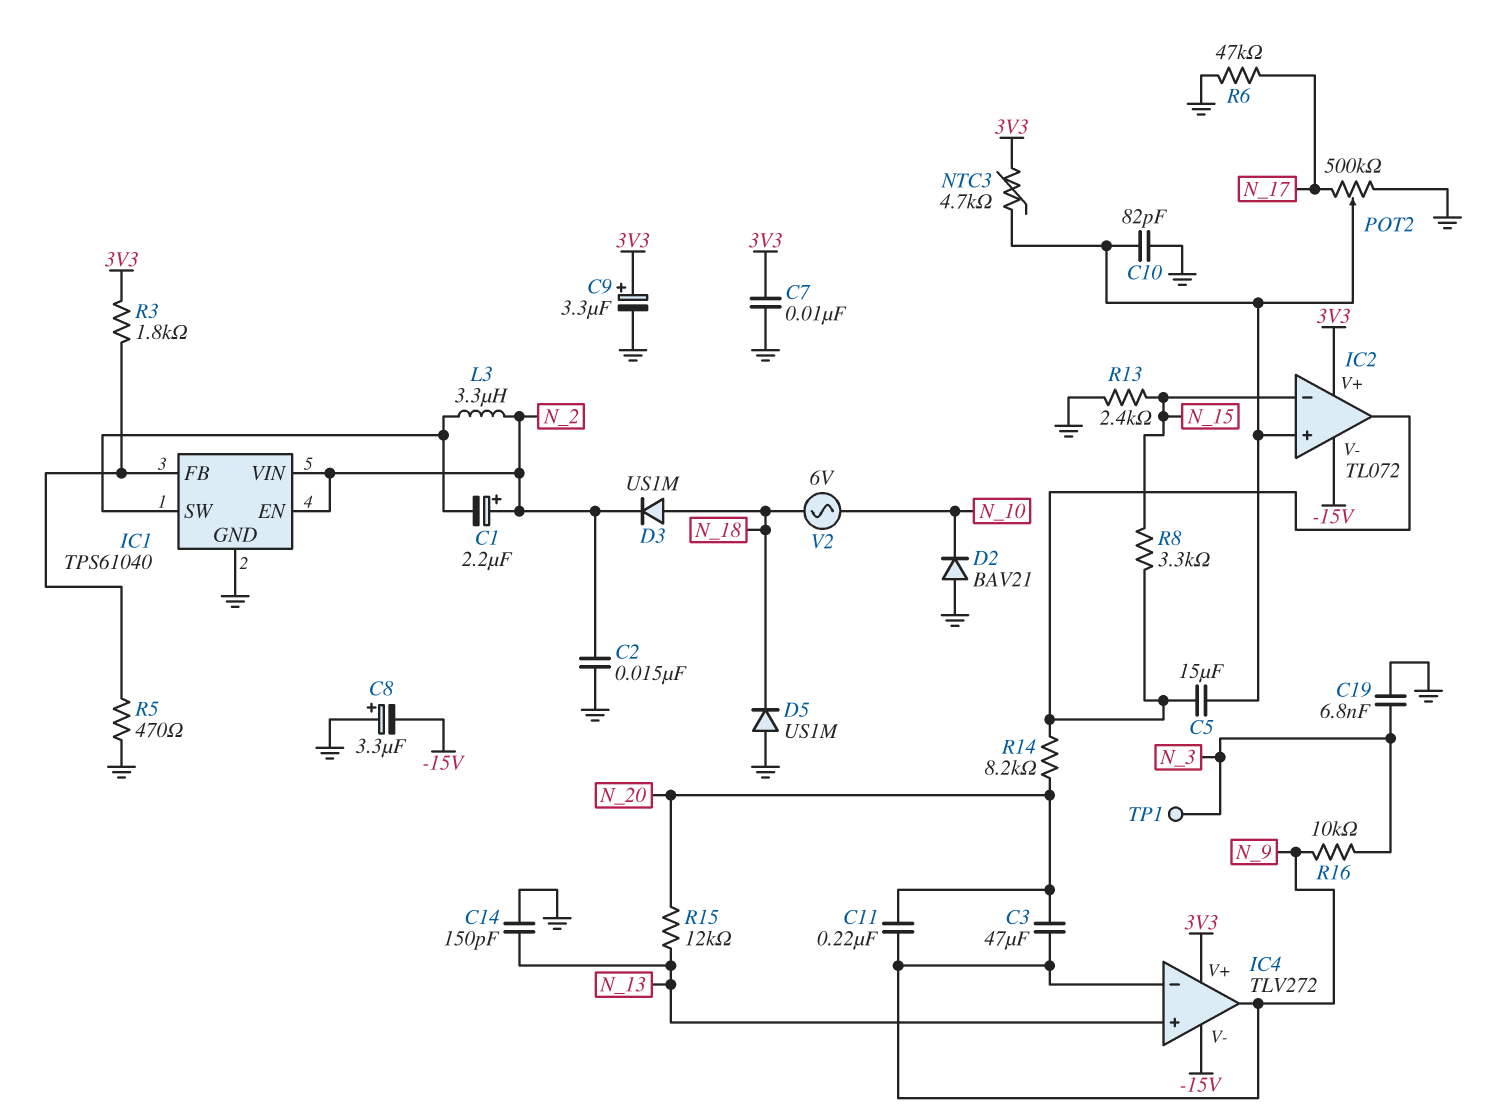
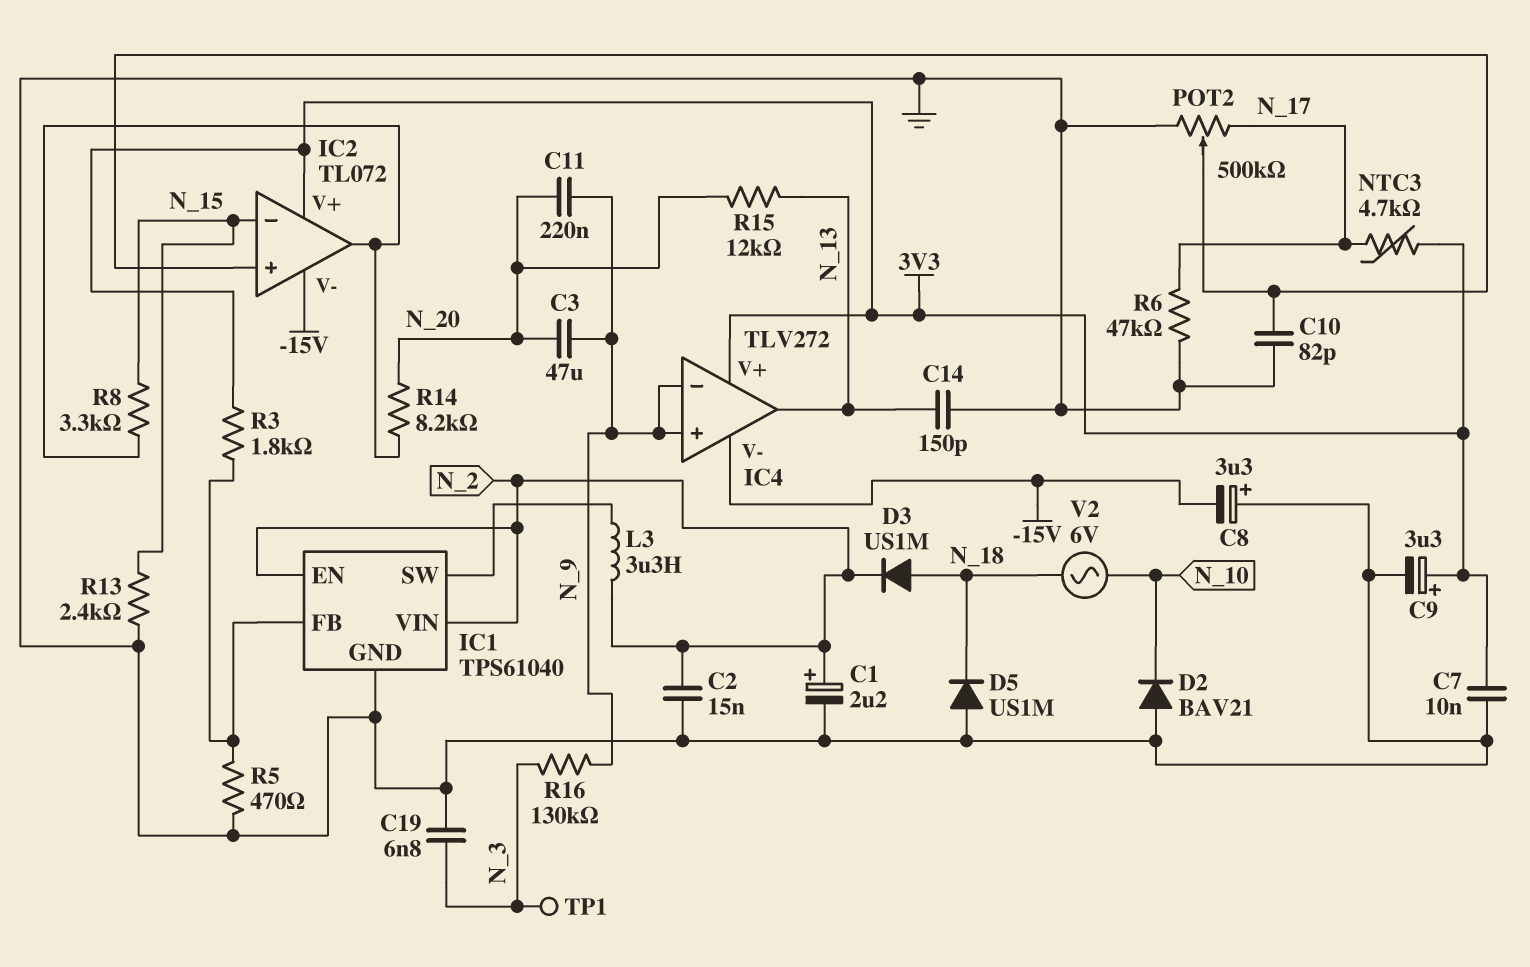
C1: 2.2uF (plus N_2, minus IC1/SW) -> 2.2uF (plus N_2, minus GND)
C5: 15uF (IC2/in+, IC2/out) -> none
IC4 pin in+: N_13 -> N_9
IC4 pin out: N_9 -> N_13
NTC3: 4.7k (3V3, IC2/in+) -> 4.7k (3V3, N_17)
R16: 10k (N_3, N_9) -> 130k (N_3, N_9)

